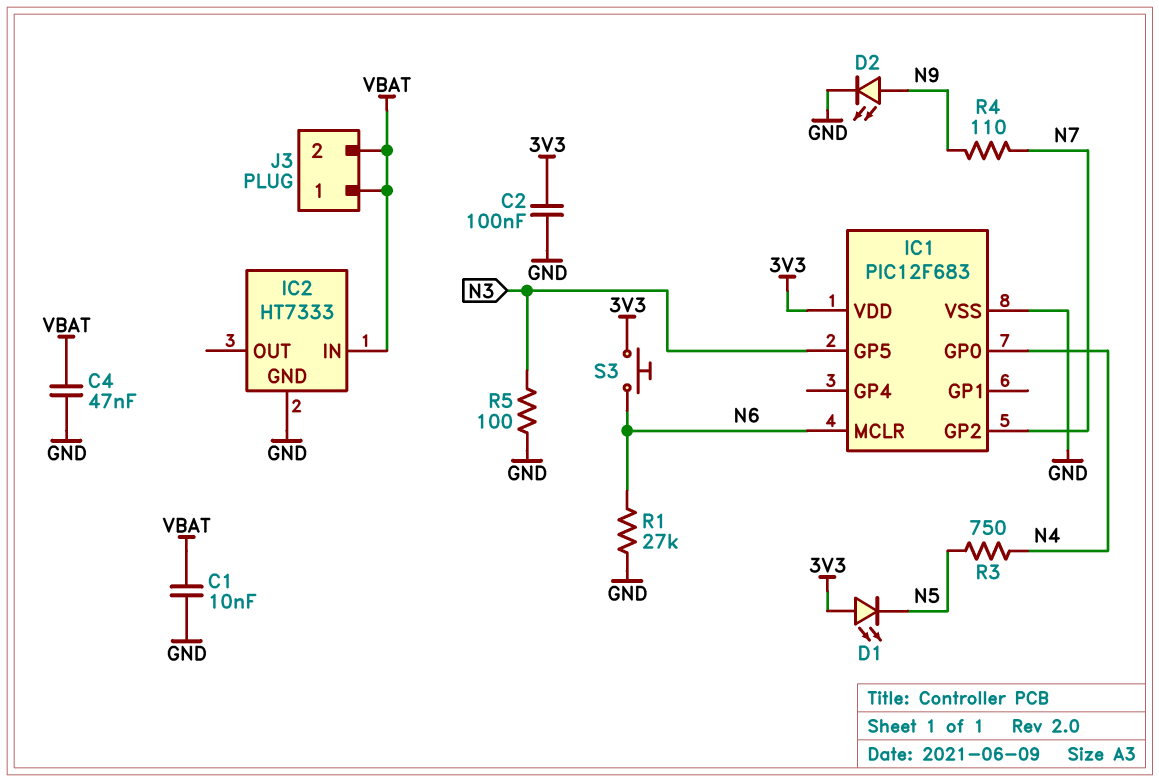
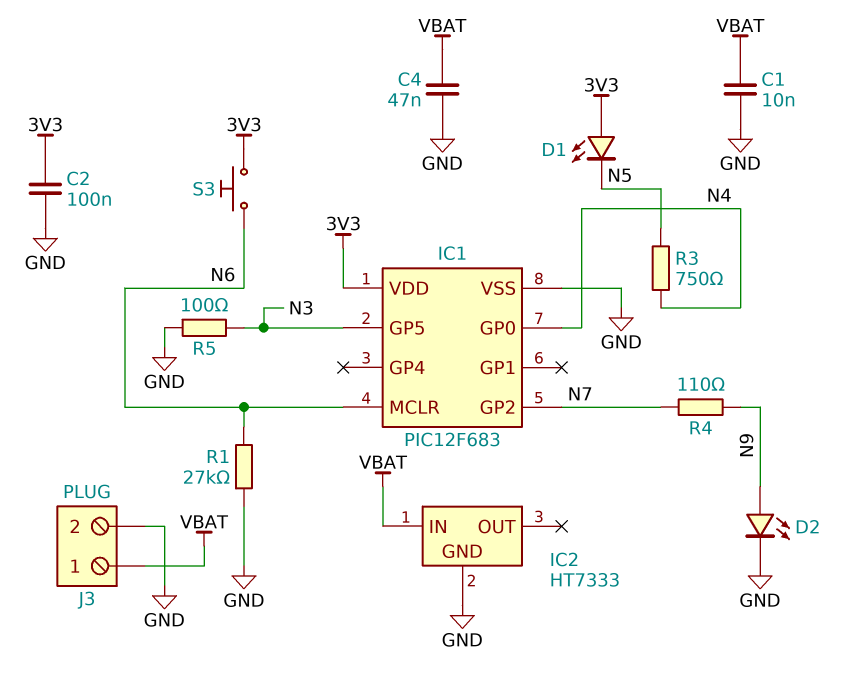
J3 pin 2: VBAT -> GND

